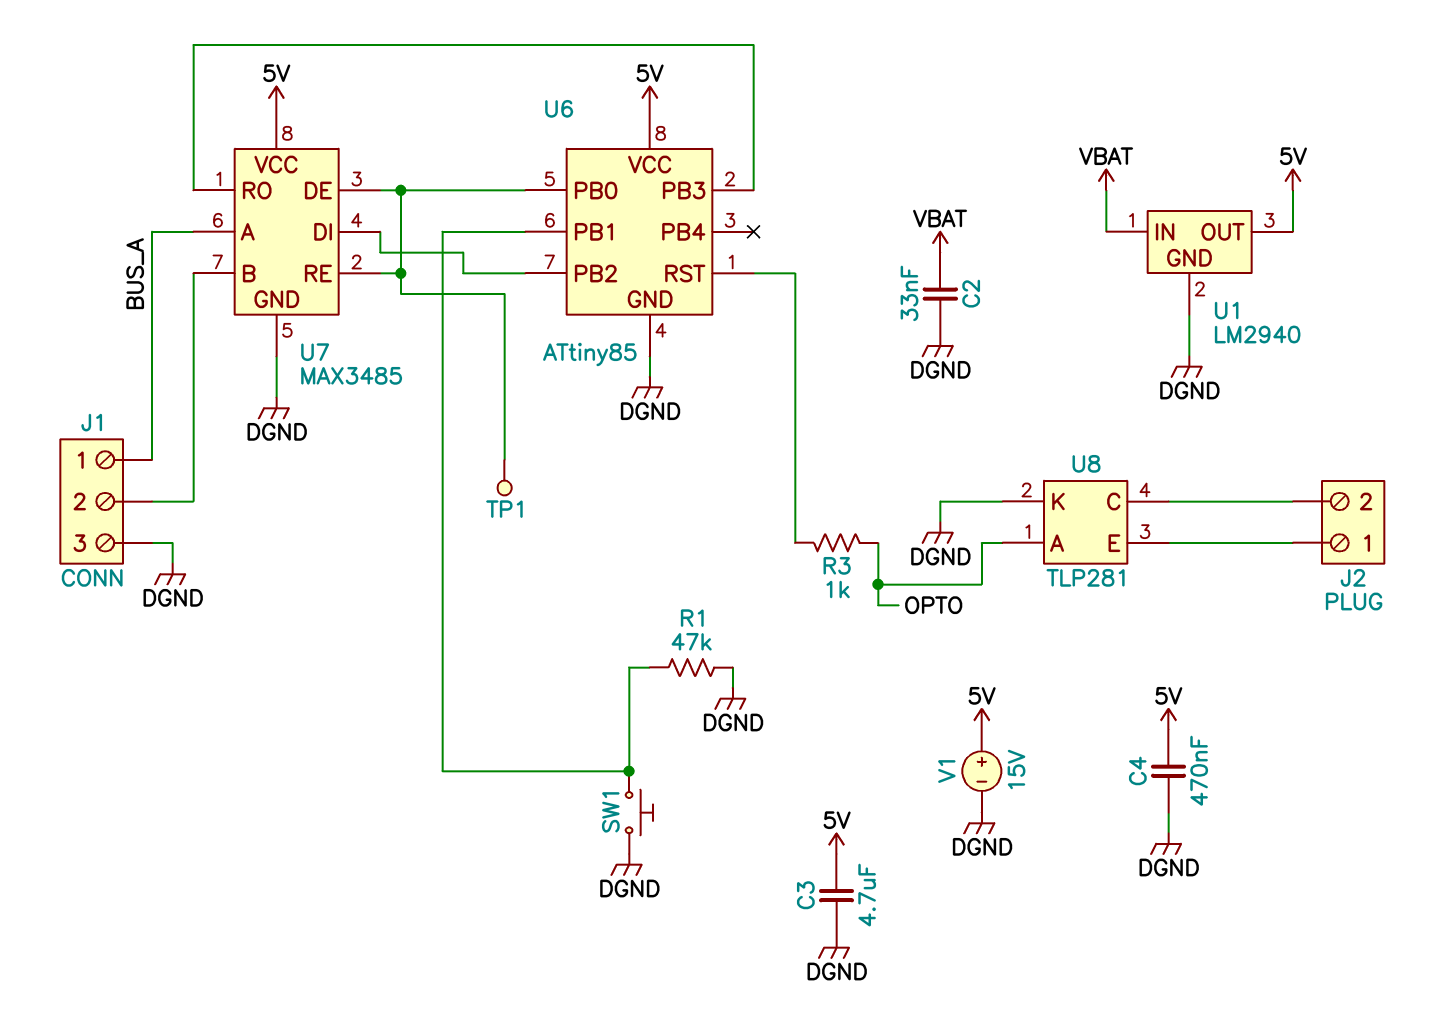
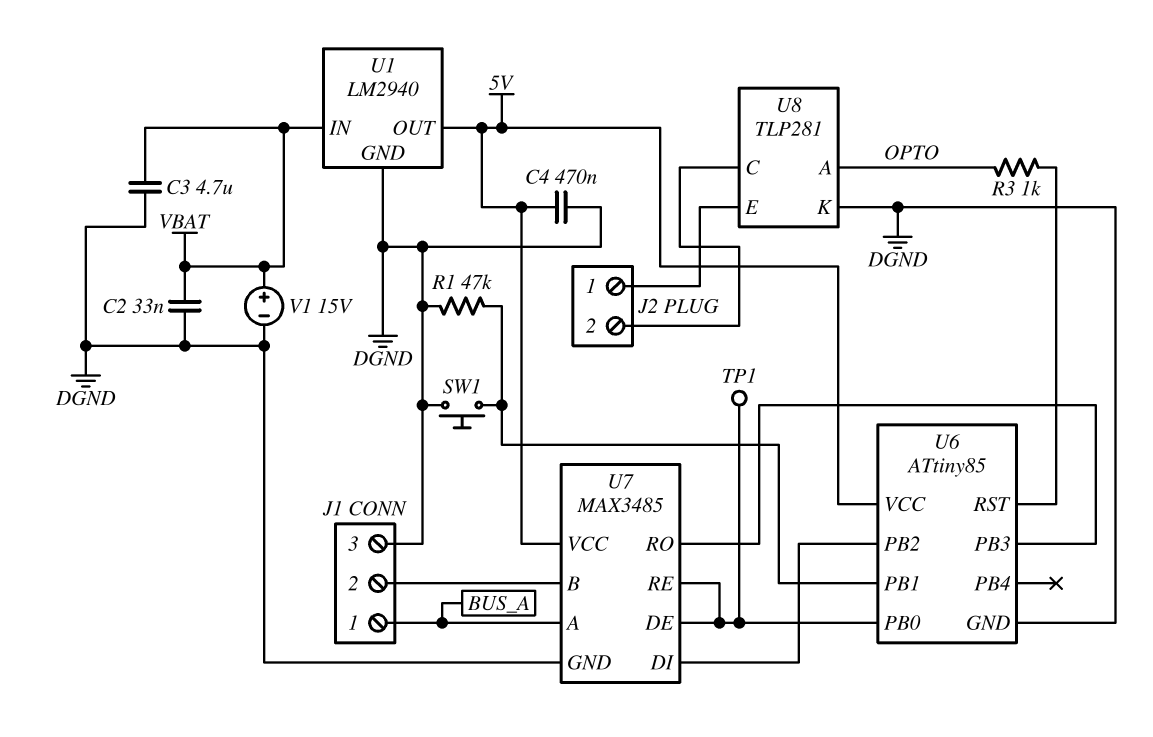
C3: 4.7uF (5V, DGND) -> 4.7uF (DGND, VBAT)
V1: 15V (plus 5V, minus DGND) -> 15V (plus VBAT, minus DGND)

